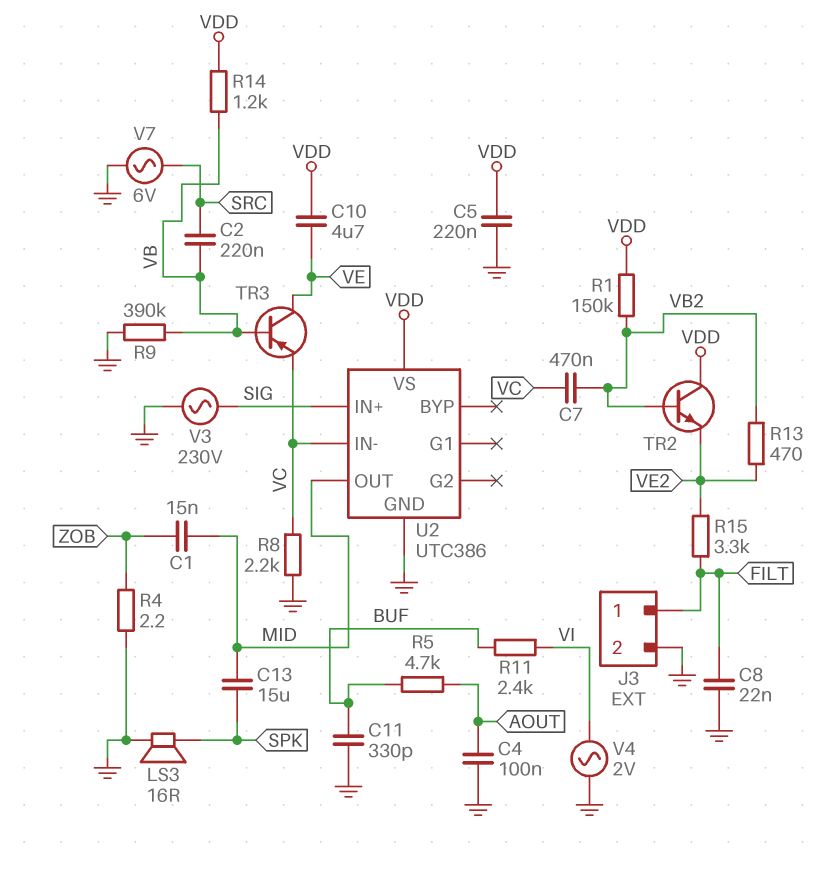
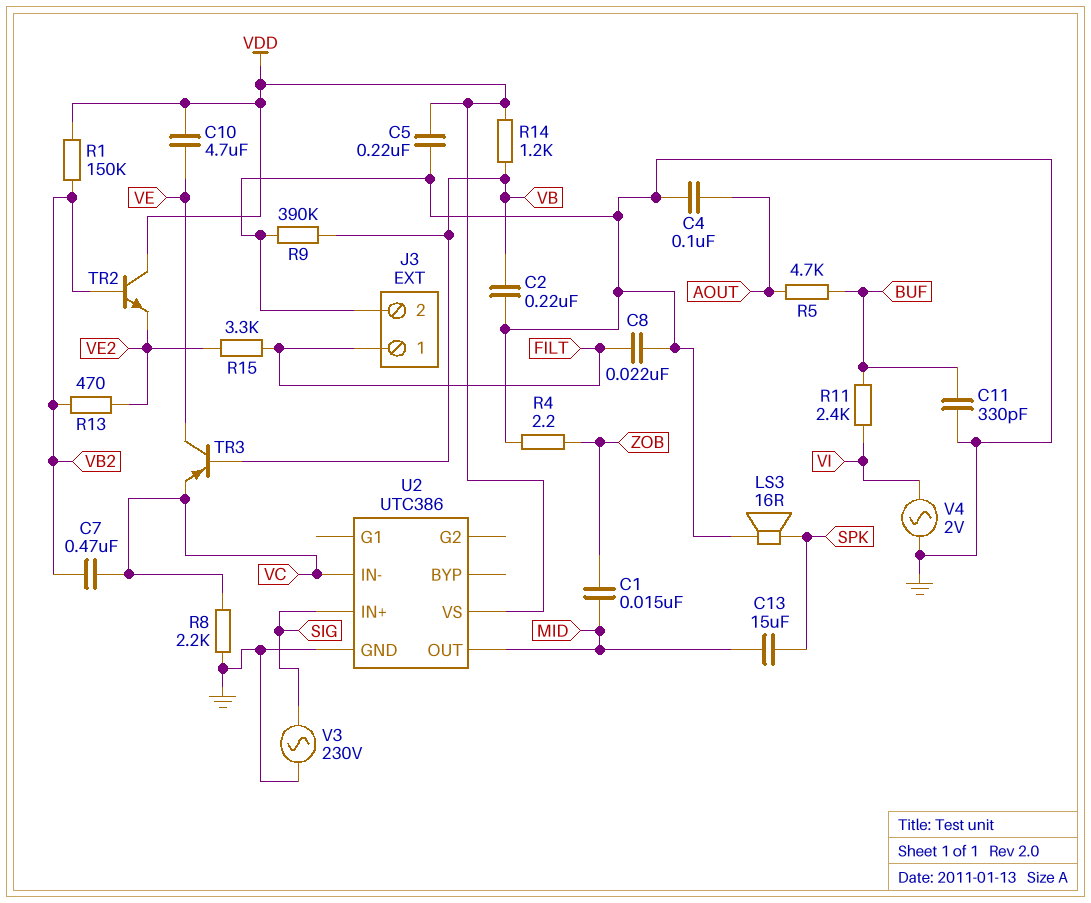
C2: 220nF (SRC, VB) -> 220nF (GND, VB)
V7: AC 6V (GND, SRC) -> none

